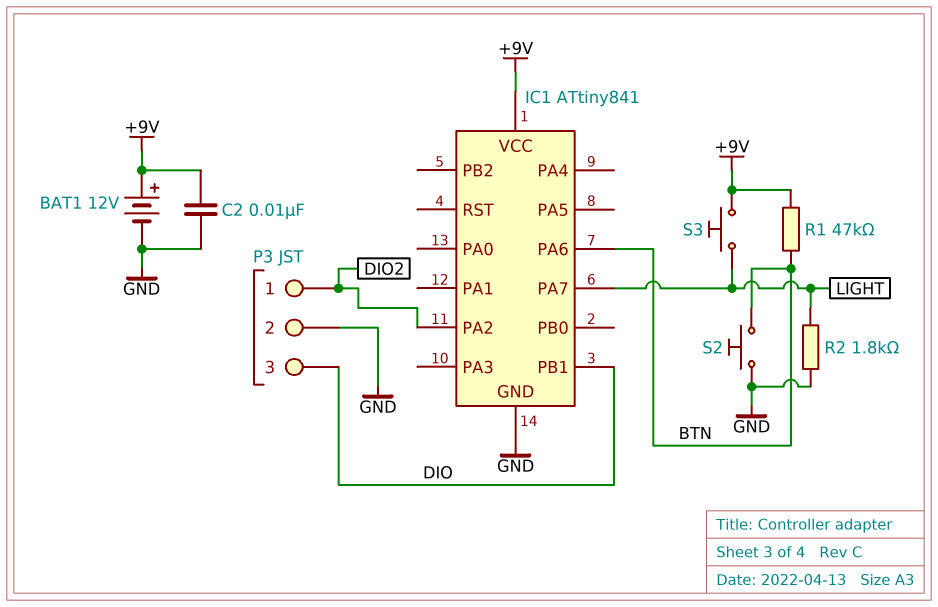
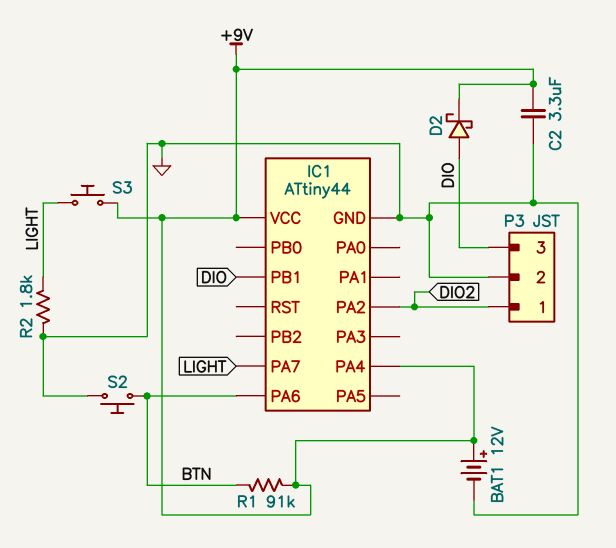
C2: 10nF (+9V, GND) -> 3.3uF (+9V, GND)
D2: none -> schottky (A DIO, K +9V)
IC1: ATtiny841 -> ATtiny44
IC1 pin PA4: none -> +9V
R1: 47k (+9V, BTN) -> 91k (+9V, BTN)

